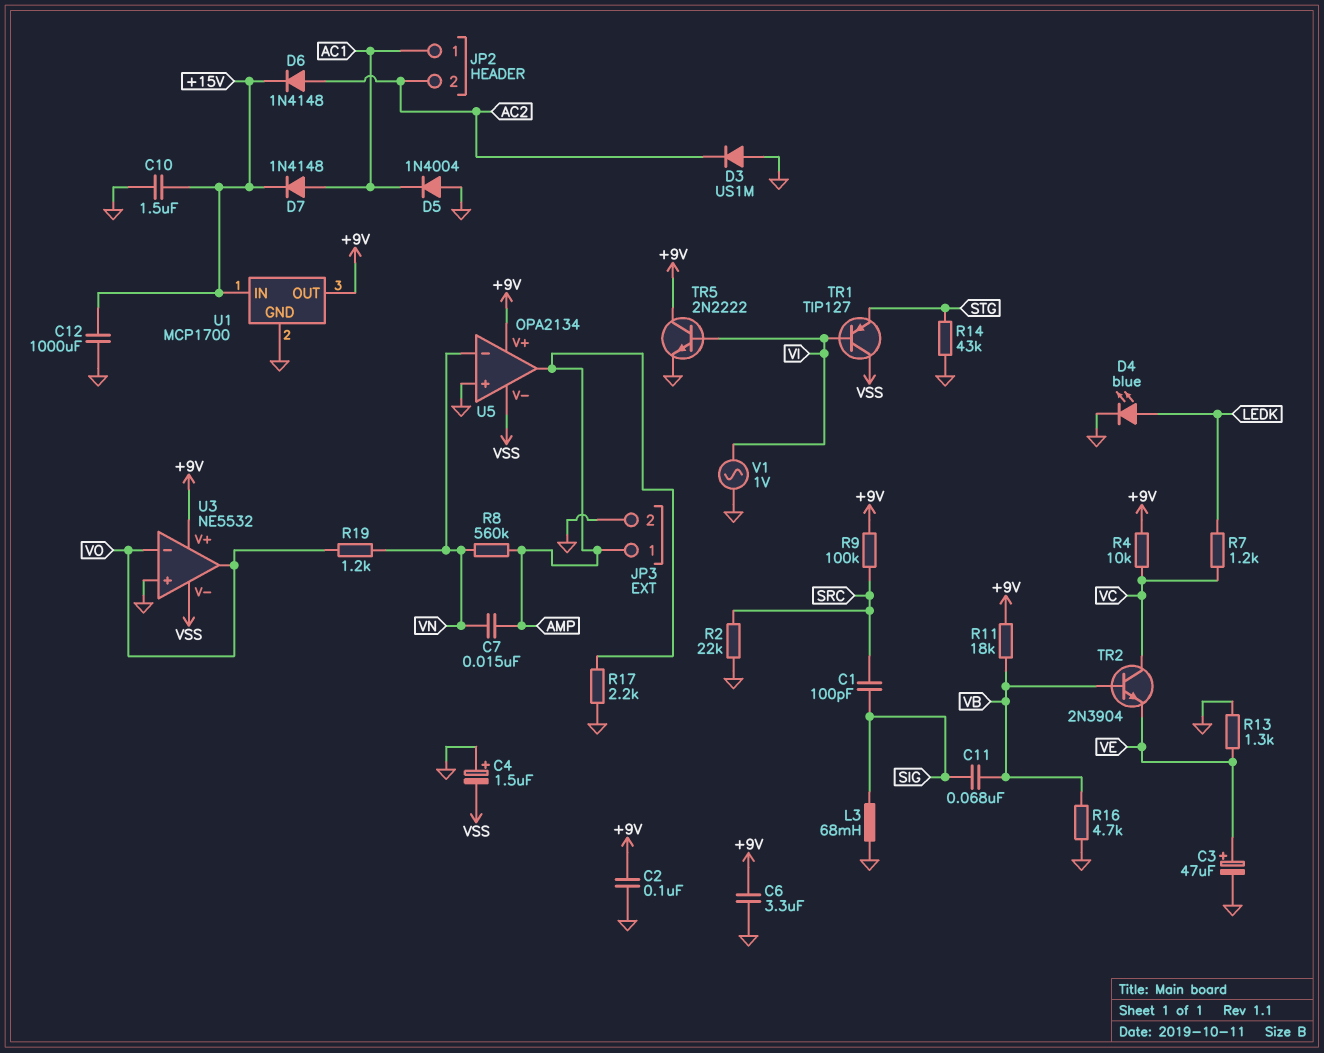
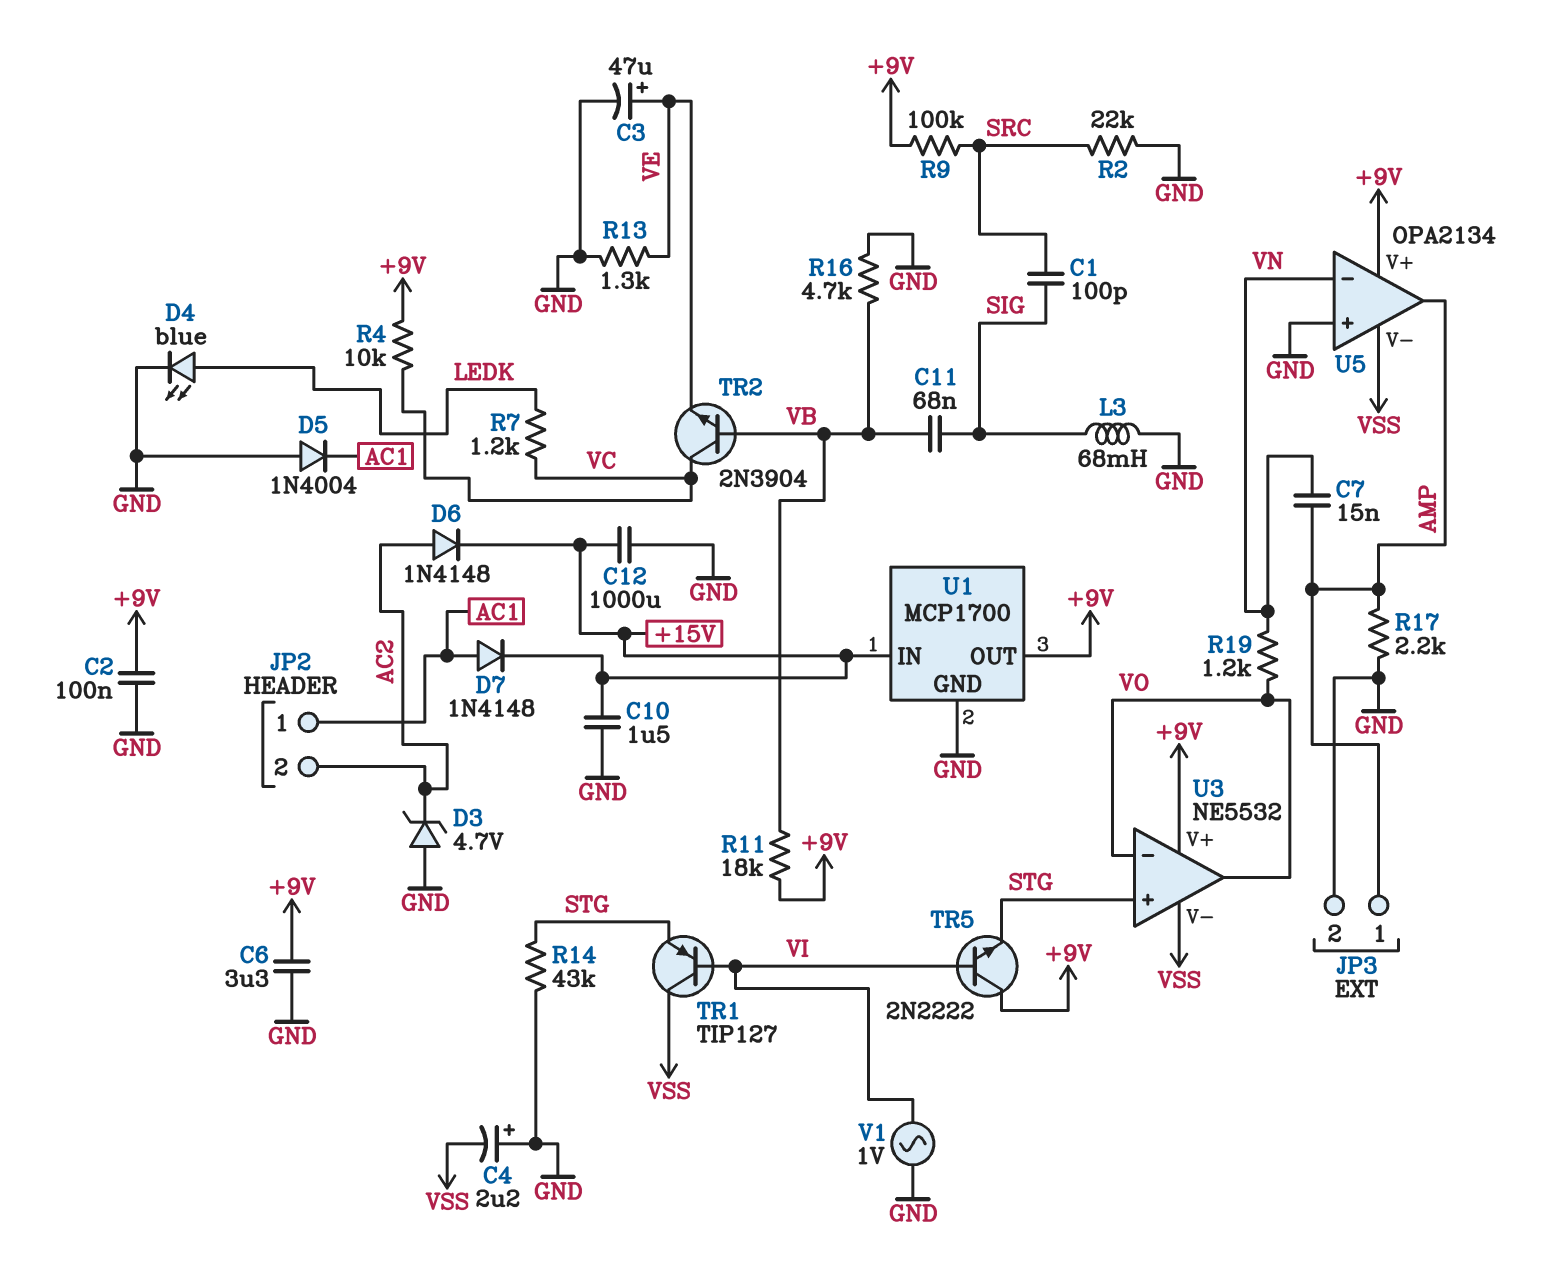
C4: 1.5uF (plus GND, minus VSS) -> 2.2uF (plus GND, minus VSS)
D3: diode US1M (A GND, K AC2) -> zener 4.7V (A GND, K AC2)
R8: 560k (AMP, VN) -> none
TR5: NPN 2N2222 (B VI, C +9V, E GND) -> NPN 2N2222 (B VI, C +9V, E STG)
U3 pin in+: GND -> STG

